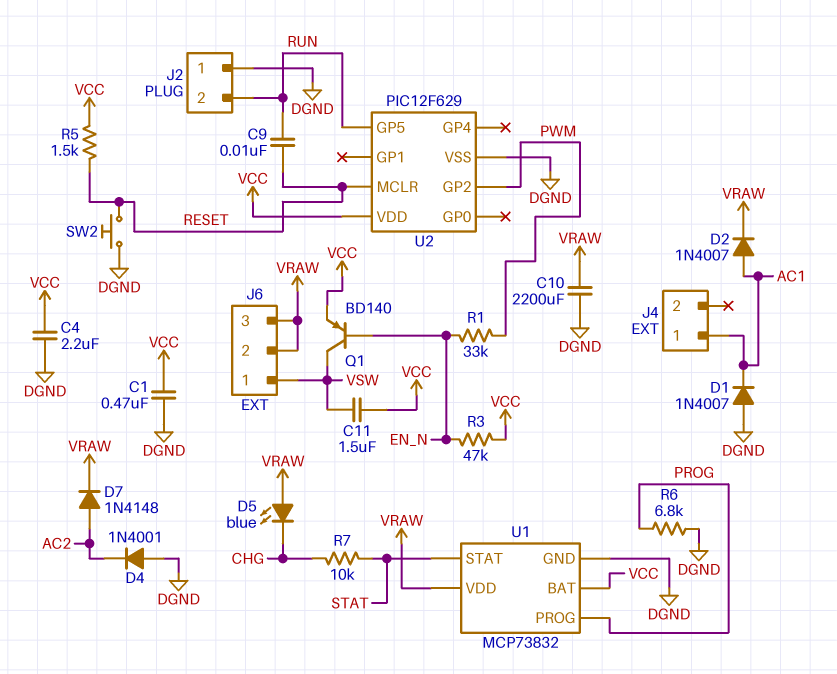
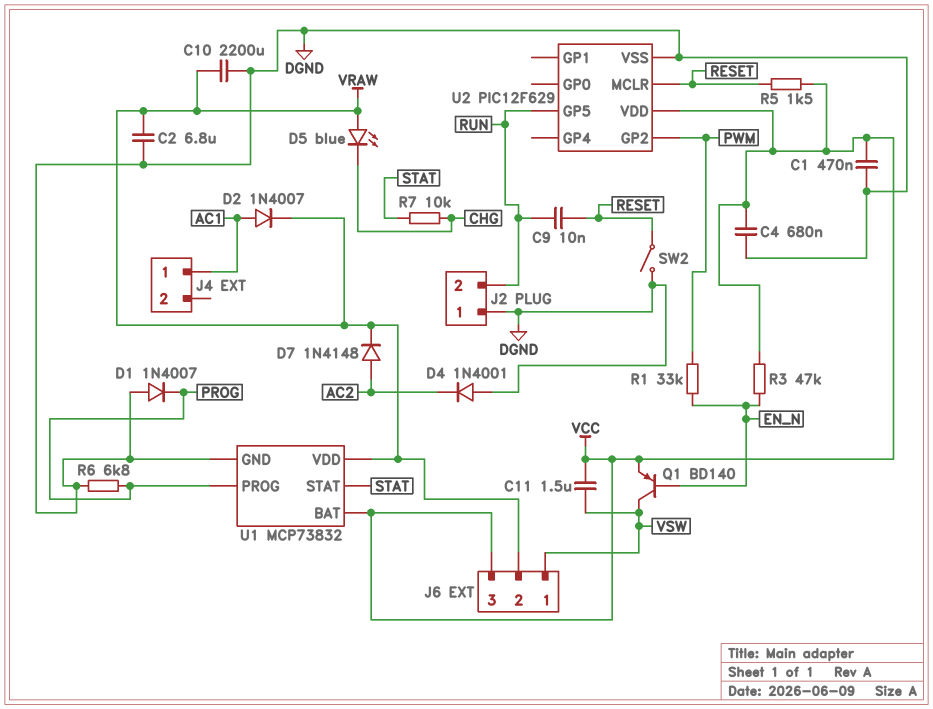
C2: none -> 6.8uF (DGND, VRAW)
C4: 2.2uF (DGND, VCC) -> 680nF (DGND, VCC)
D1: diode 1N4007 (A DGND, K AC1) -> diode 1N4007 (A DGND, K PROG)
J6 pin 3: VRAW -> VCC
SW2: button (DGND, RESET) -> switch (DGND, RESET)

